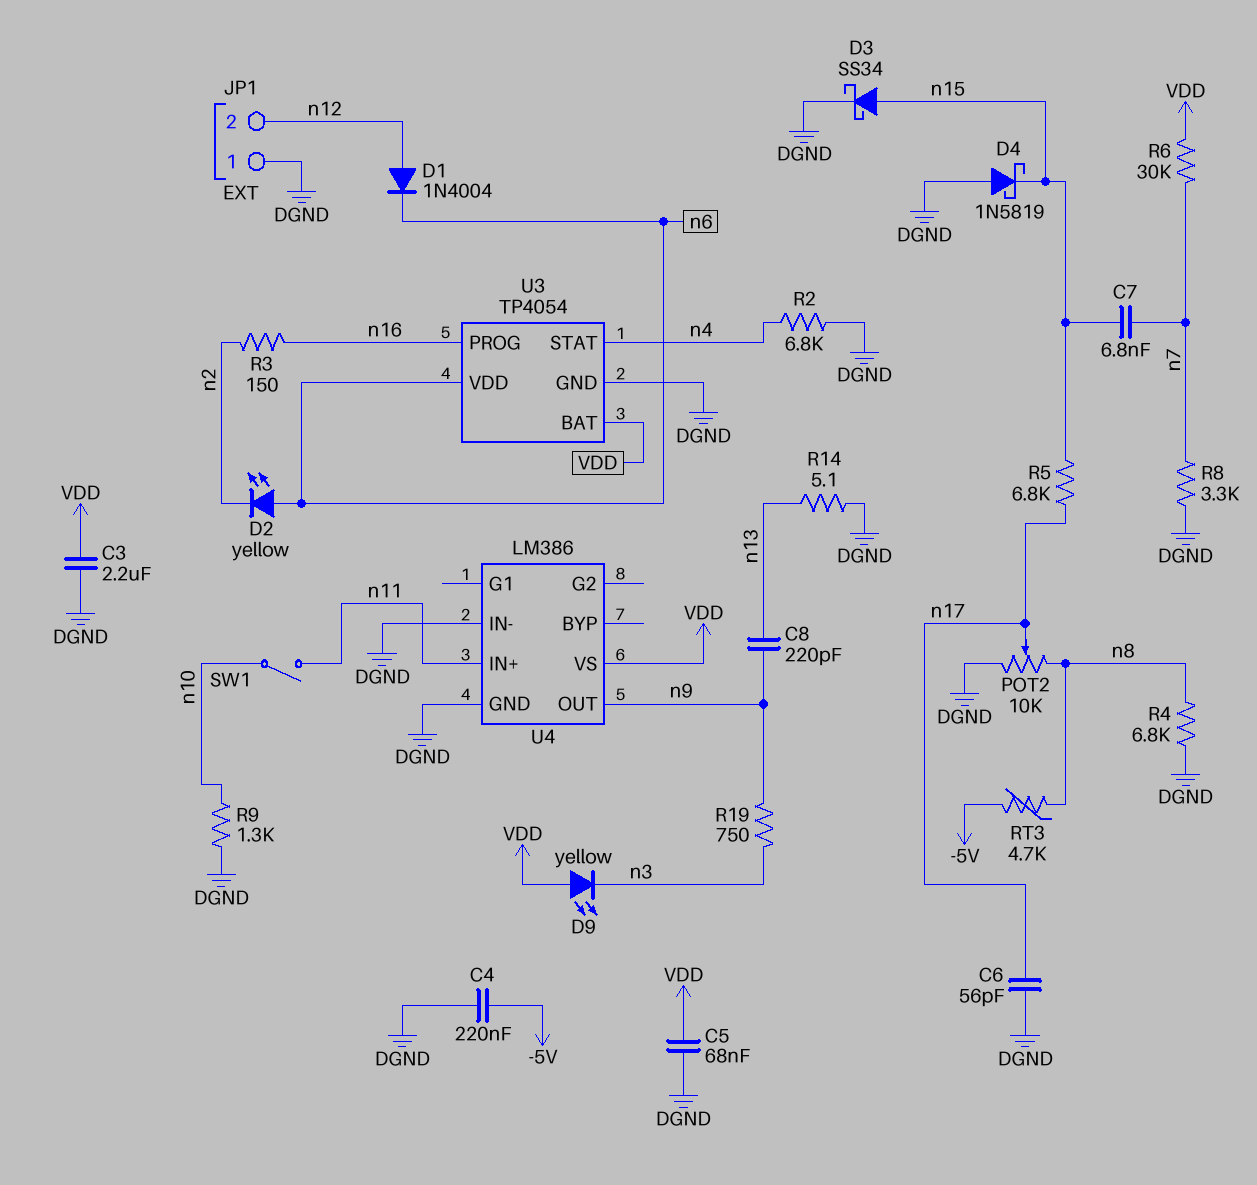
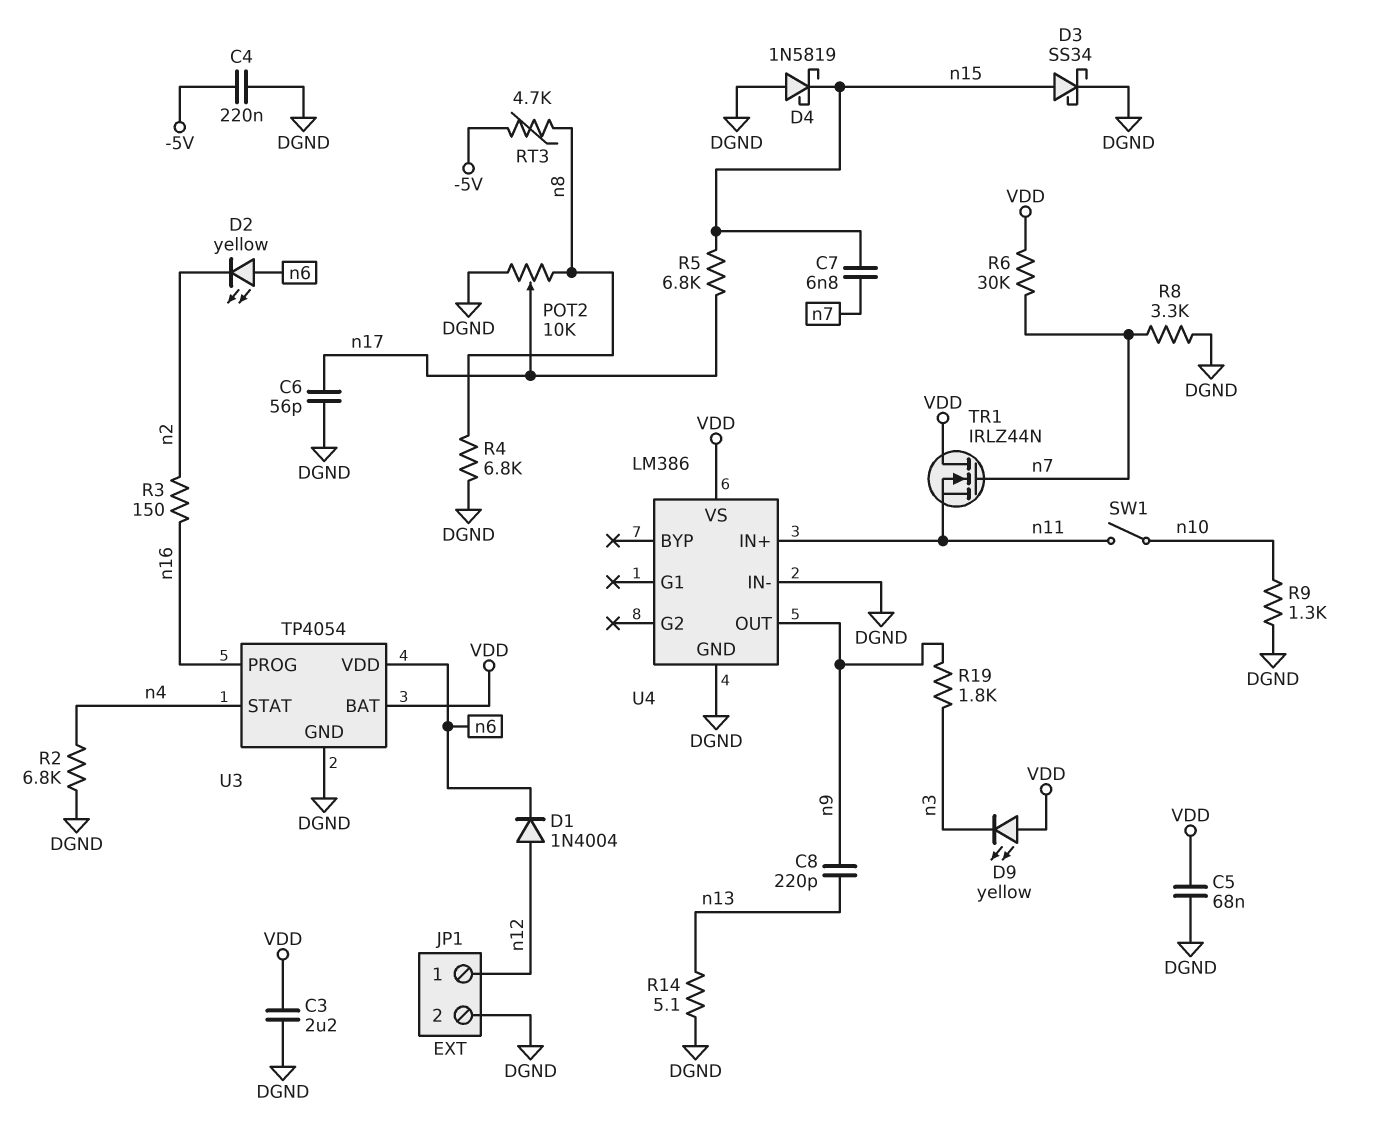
JP1 pin 1: DGND -> n12
JP1 pin 2: n12 -> DGND
R19: 750 (n3, n9) -> 1.8k (n3, n9)
TR1: none -> NMOS IRLZ44N (G n7, D VDD, S n11)

